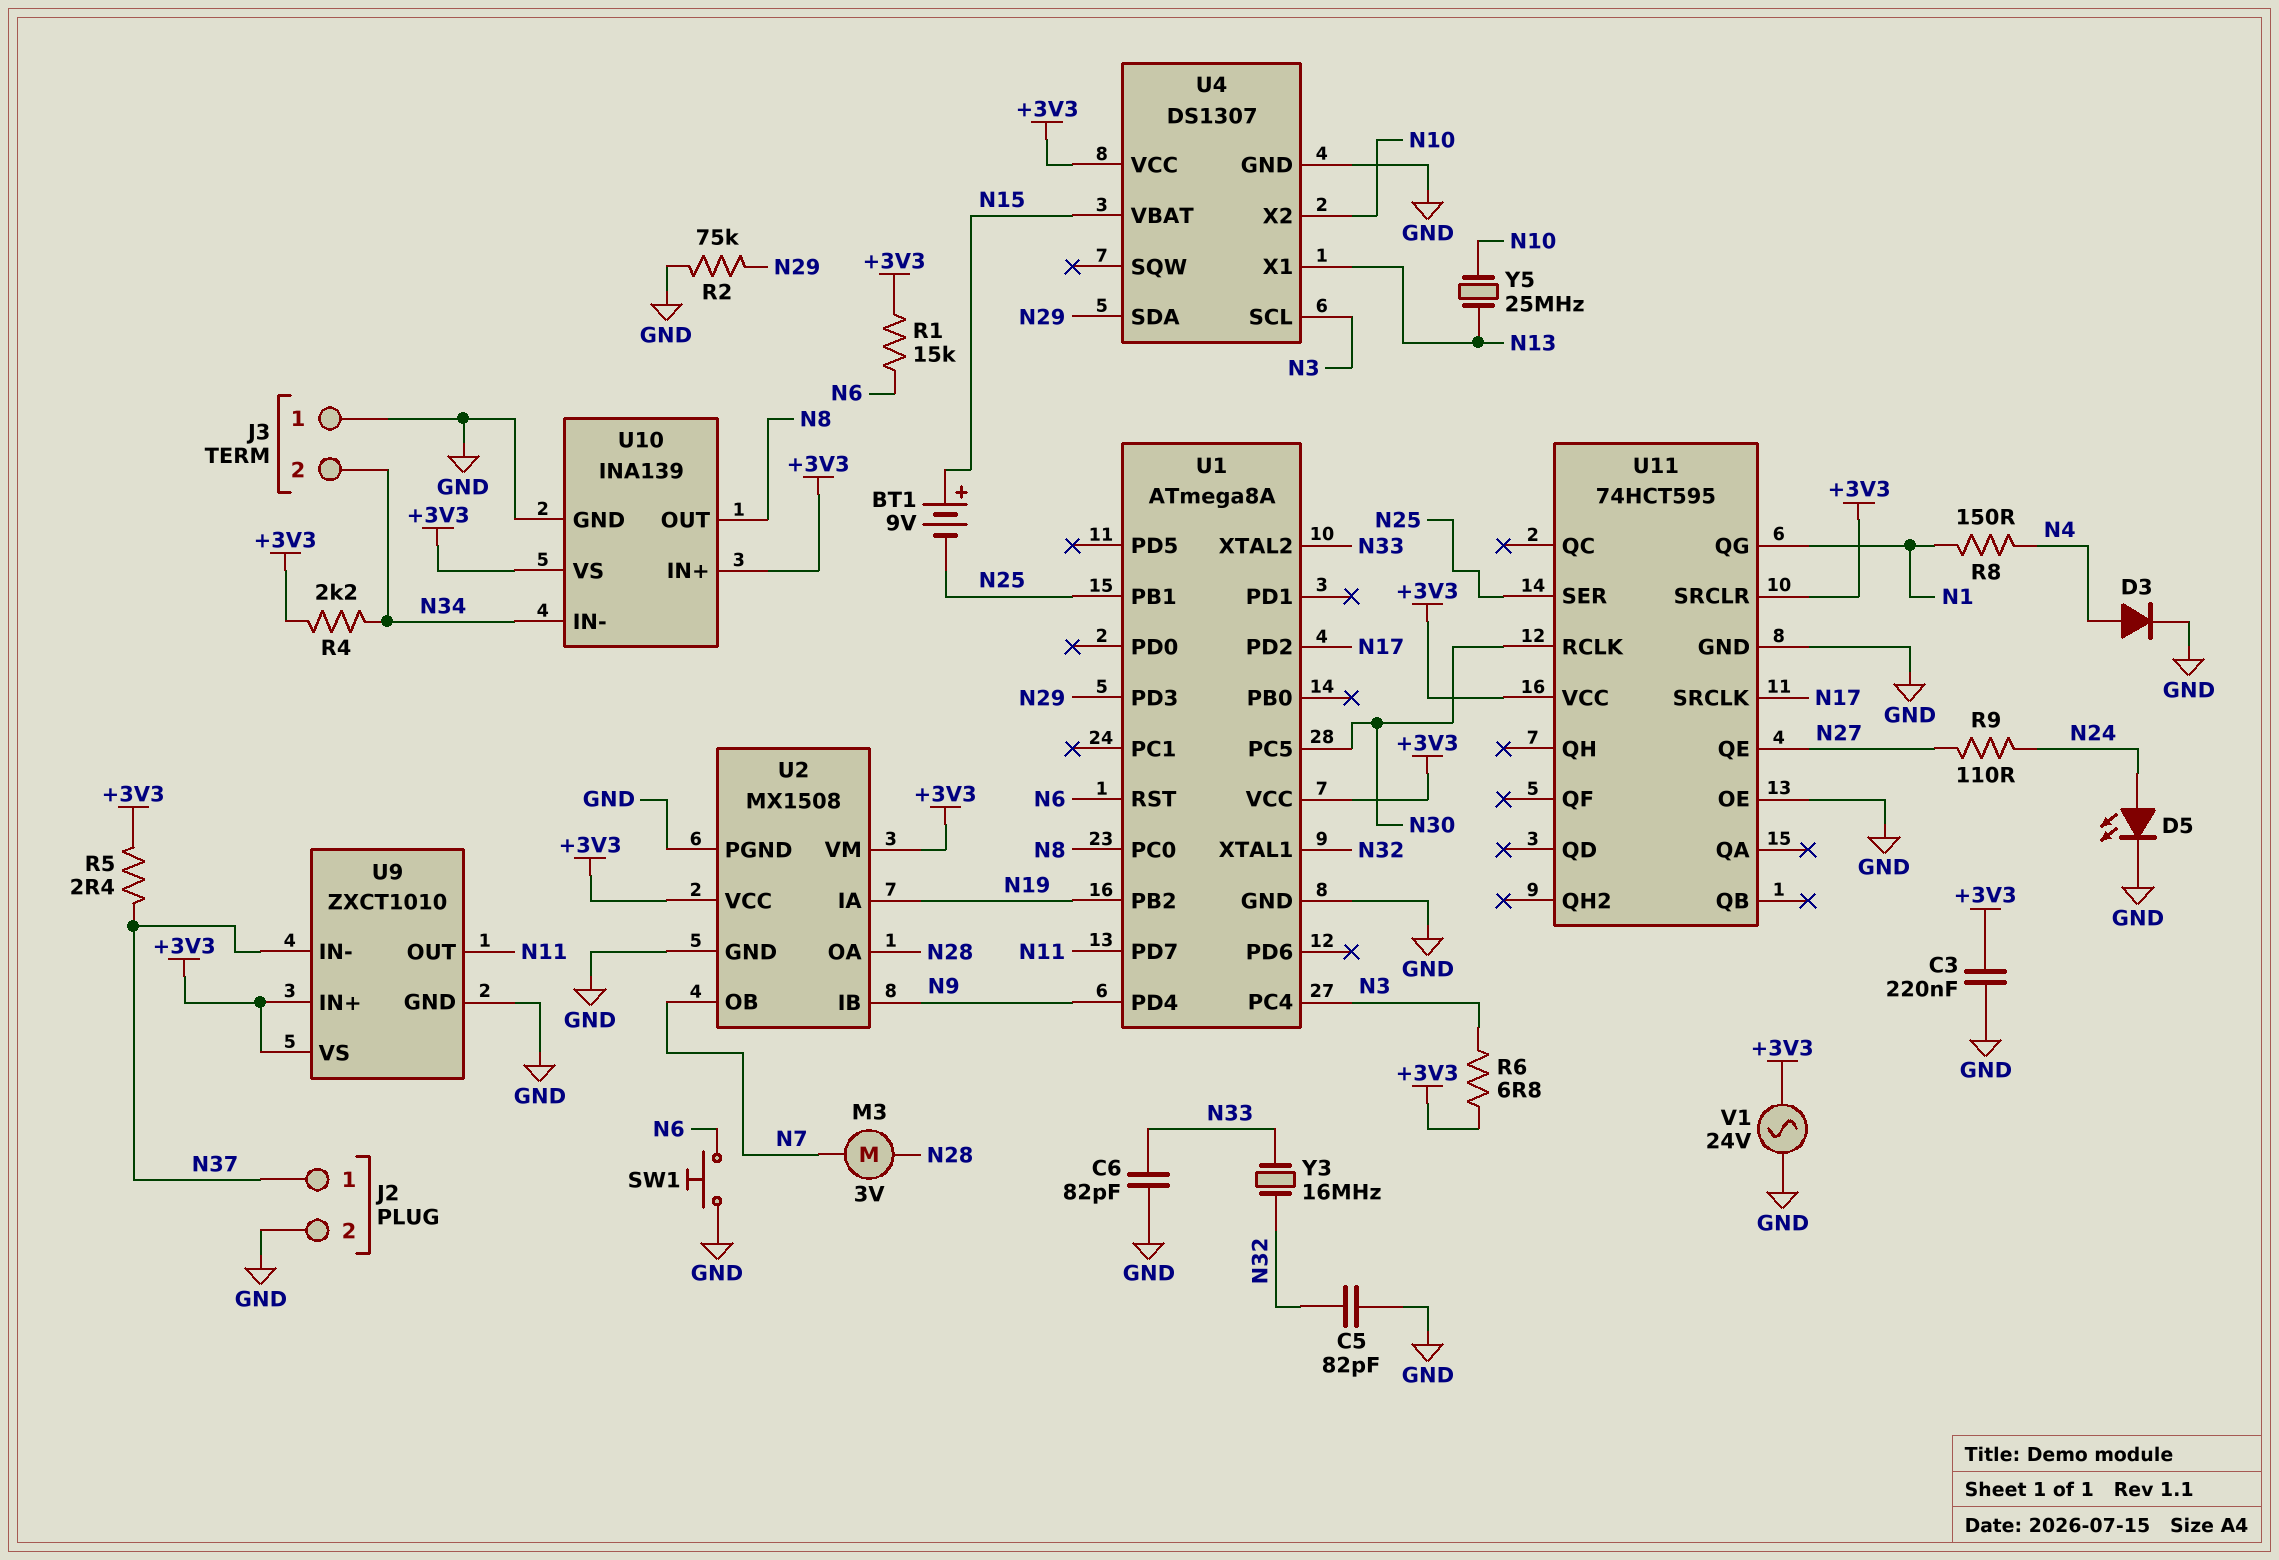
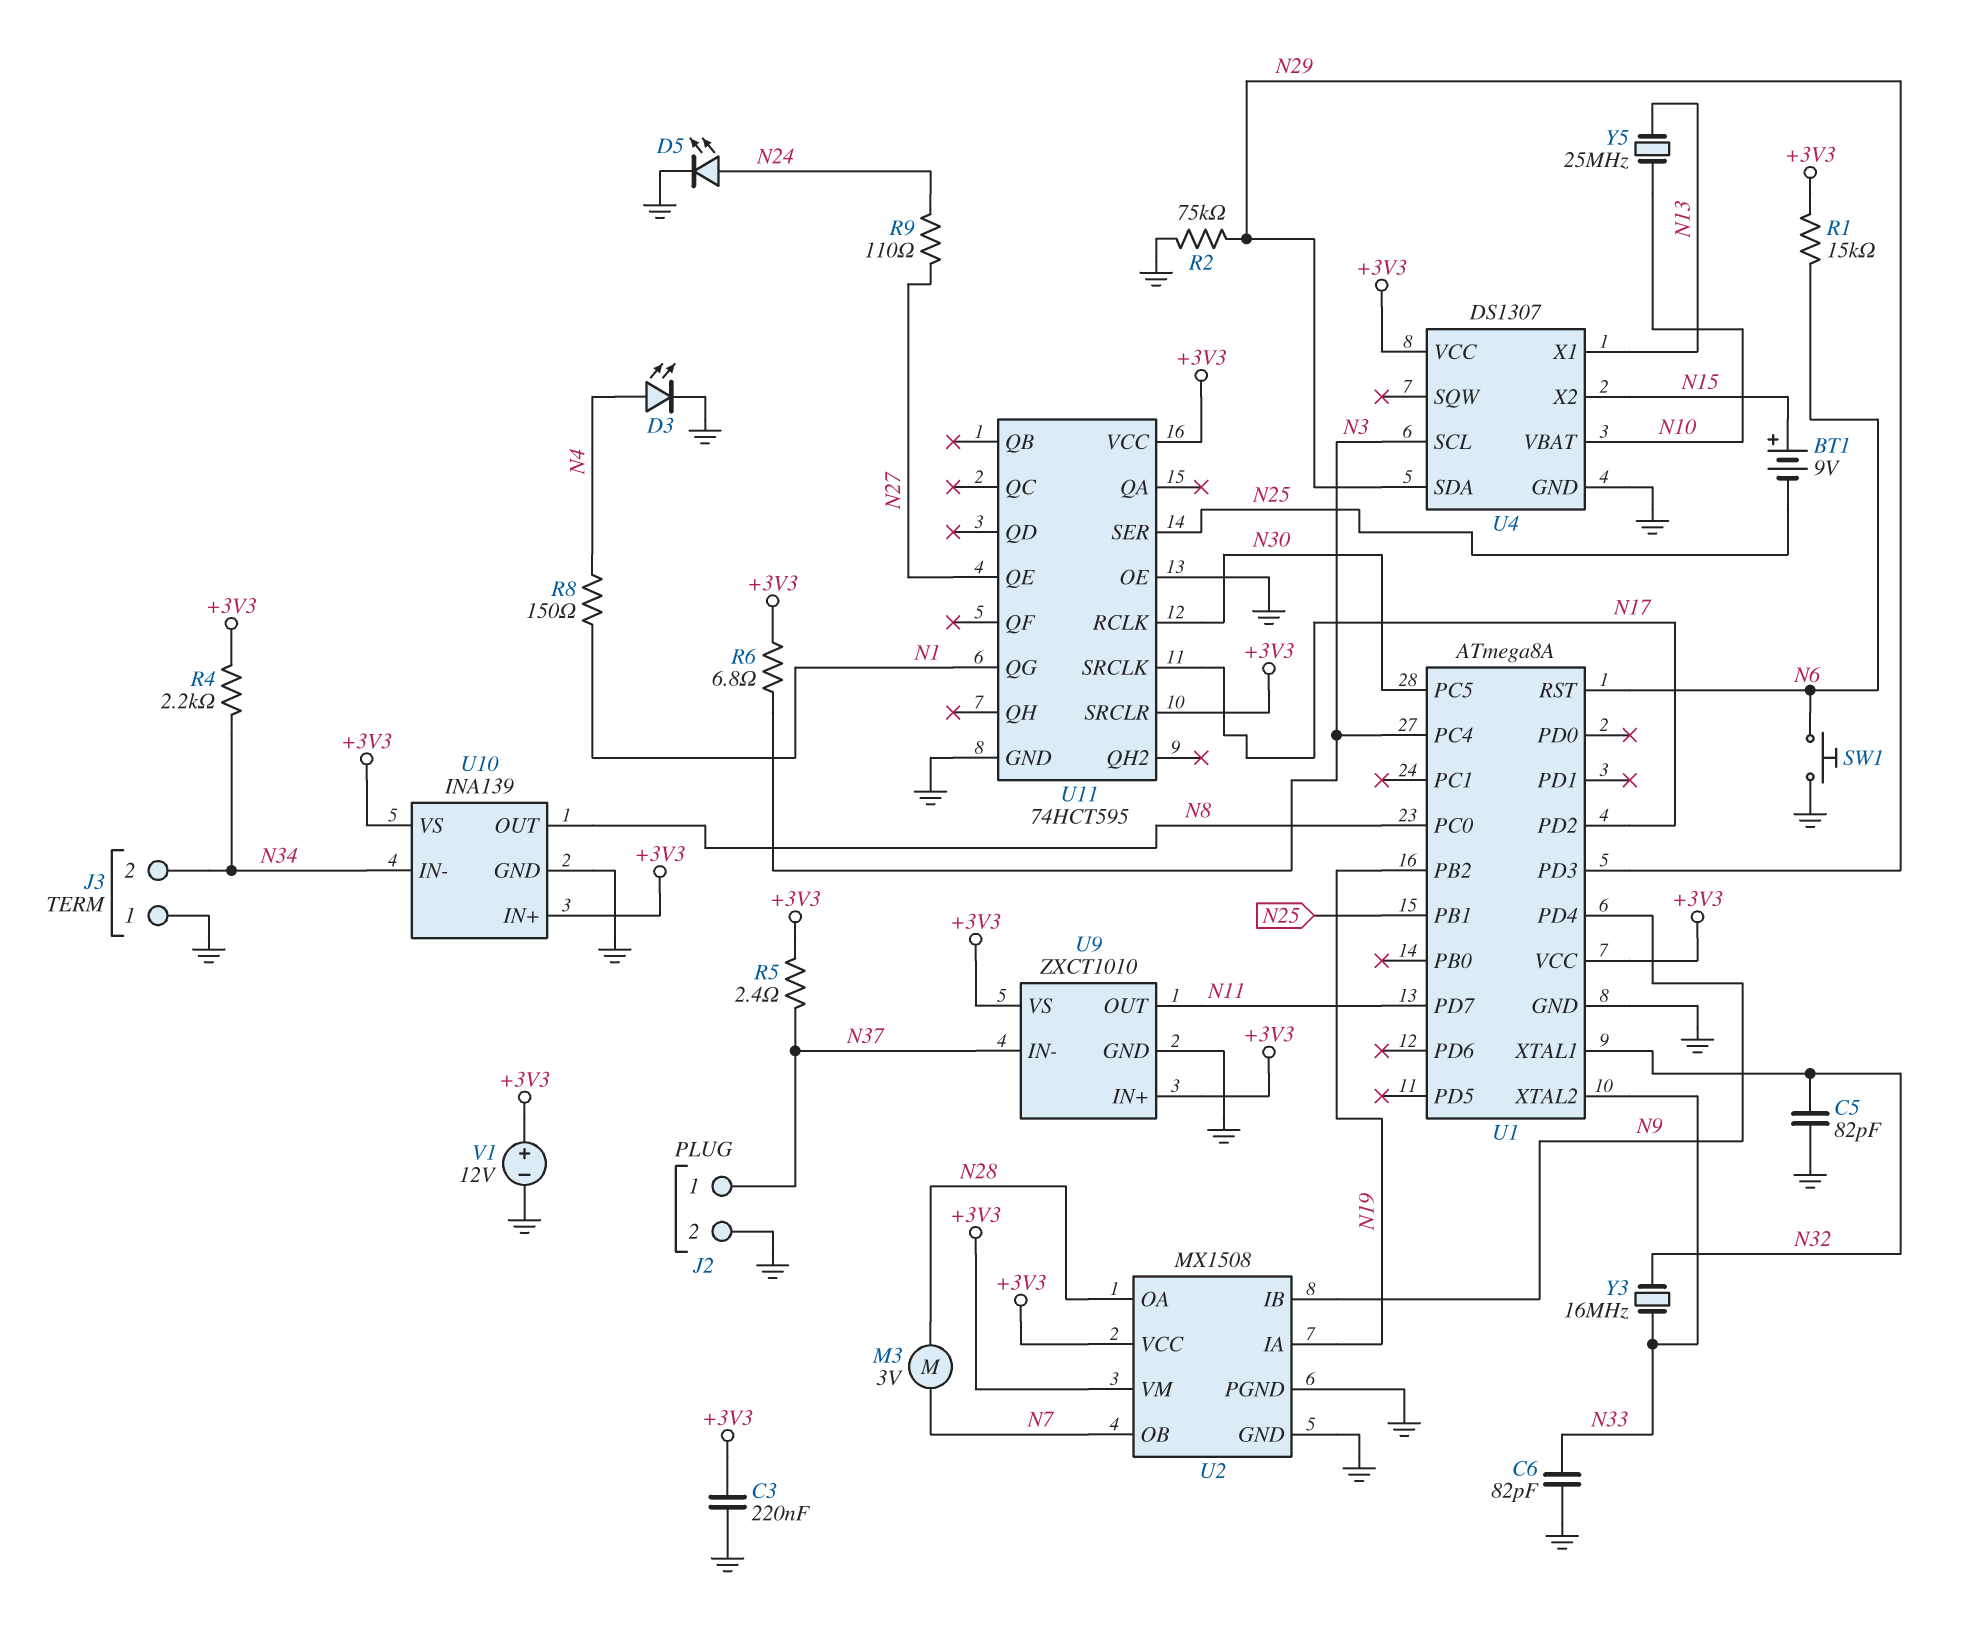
D3: diode (A N4, K GND) -> LED (A N4, K GND)
U4 pin VBAT: N15 -> N10
U4 pin X2: N10 -> N15
V1: AC 24V (+3V3, GND) -> 12V (plus +3V3, minus GND)

